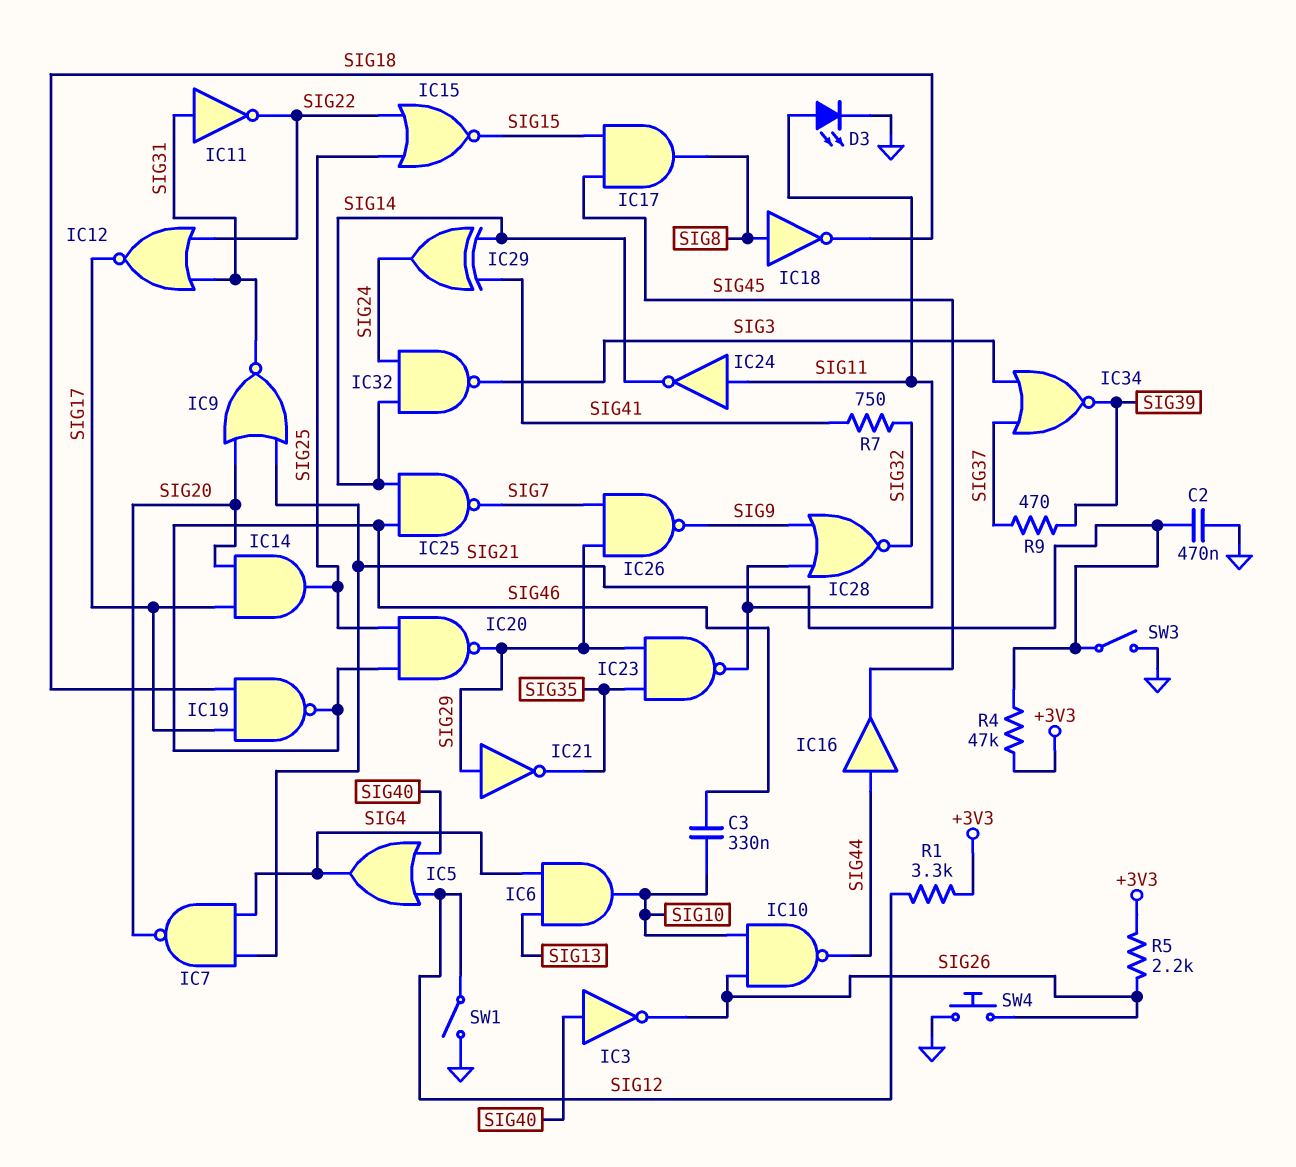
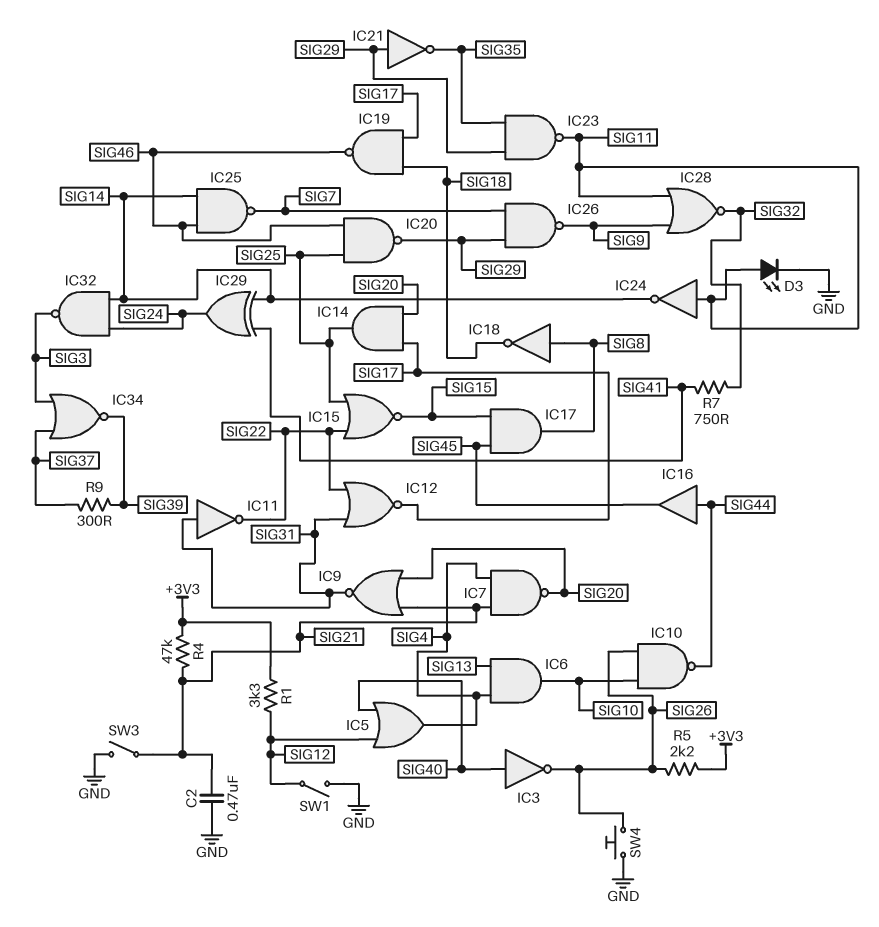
C3: 330nF (SIG10, SIG46) -> none
R9: 470 (SIG37, SIG39) -> 300 (SIG37, SIG39)

